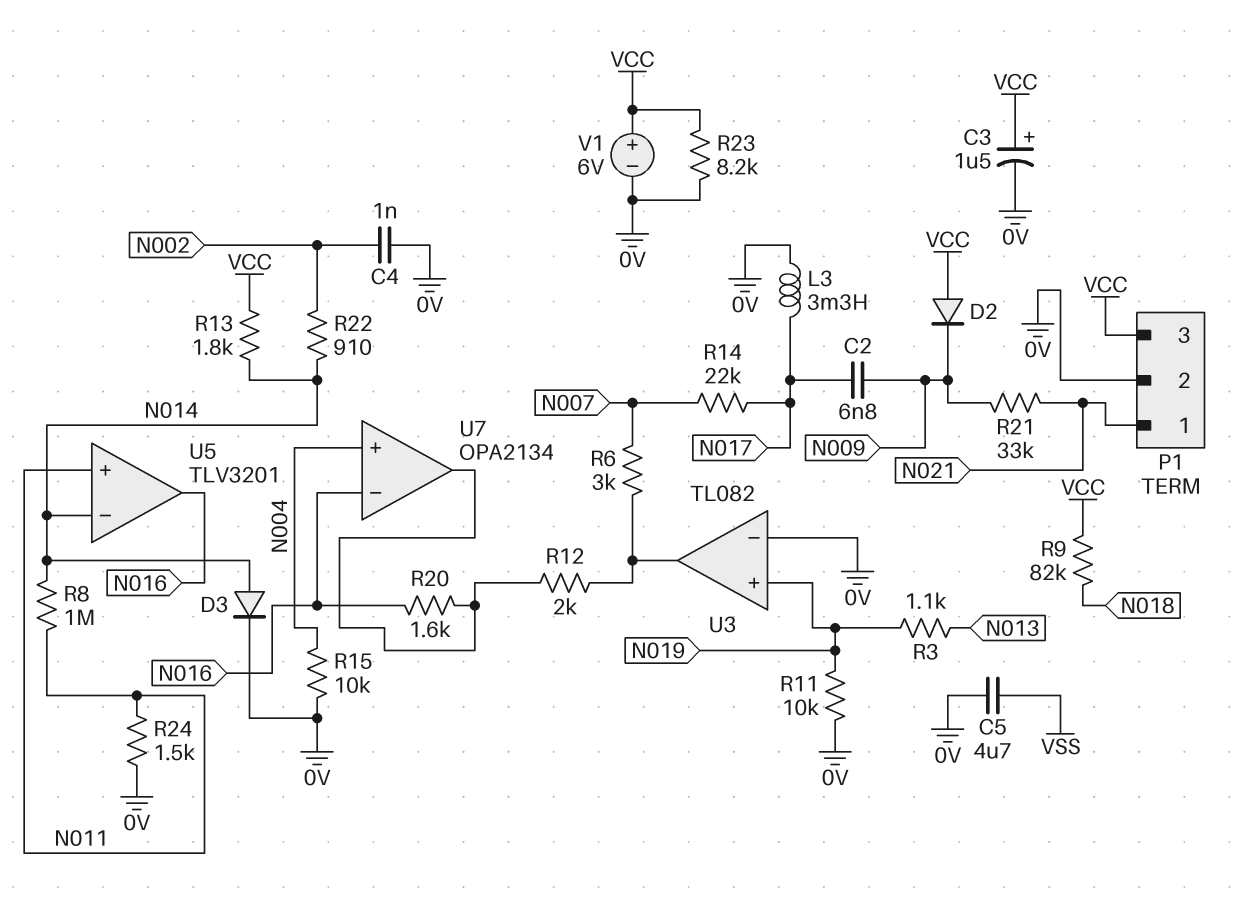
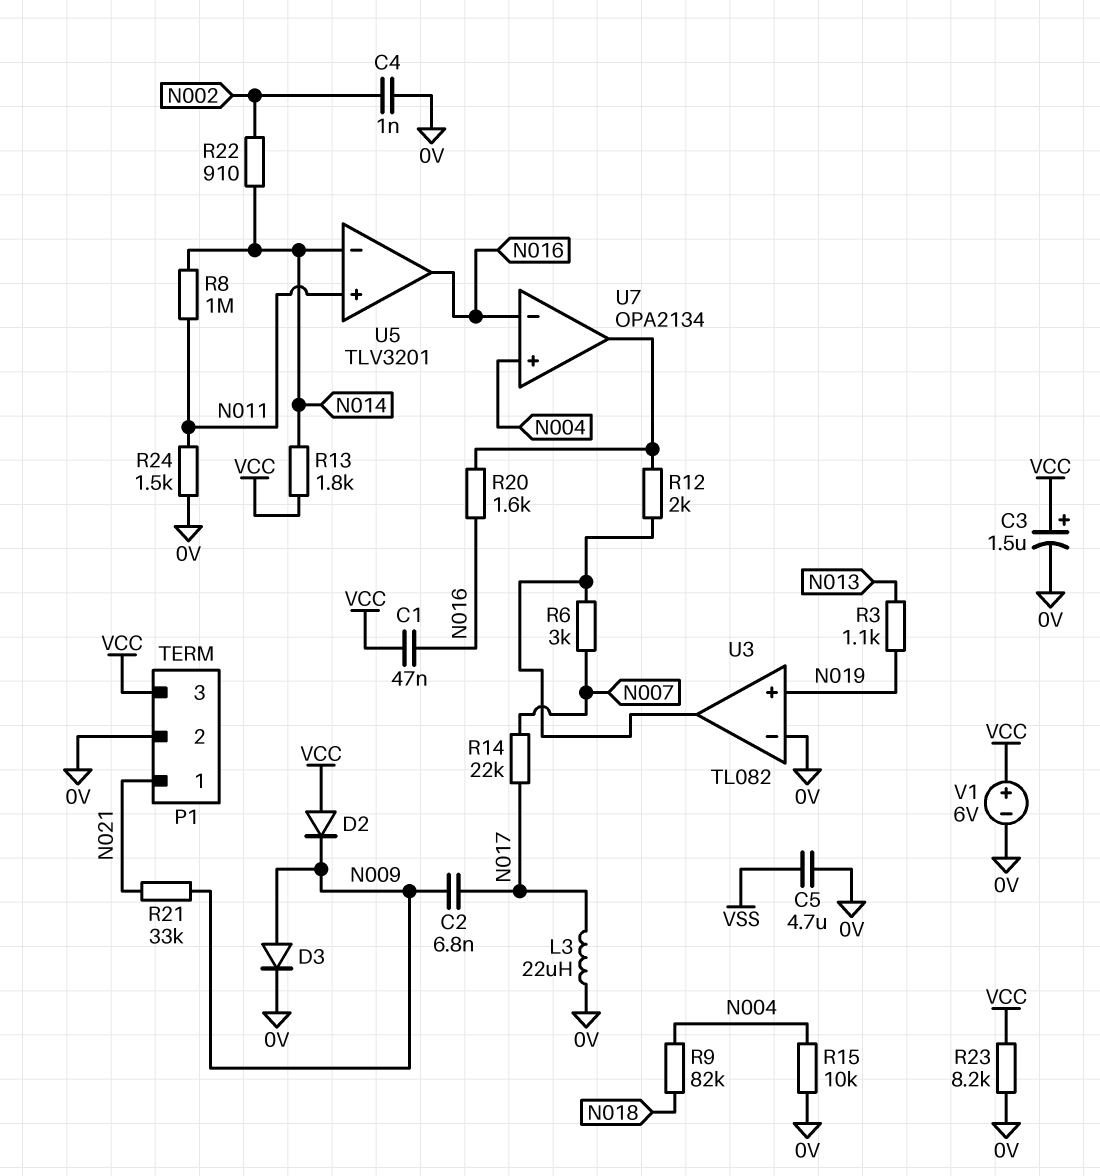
C1: none -> 47nF (N016, VCC)
D3: diode (A N014, K 0V) -> diode (A N009, K 0V)
L3: 3.3mH (0V, N017) -> 22uH (0V, N017)
R9: 82k (N018, VCC) -> 82k (N004, N018)
R11: 10k (0V, N019) -> none

